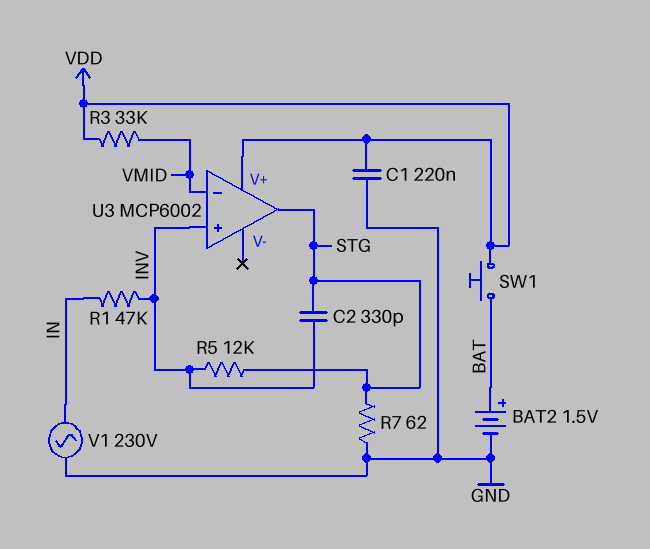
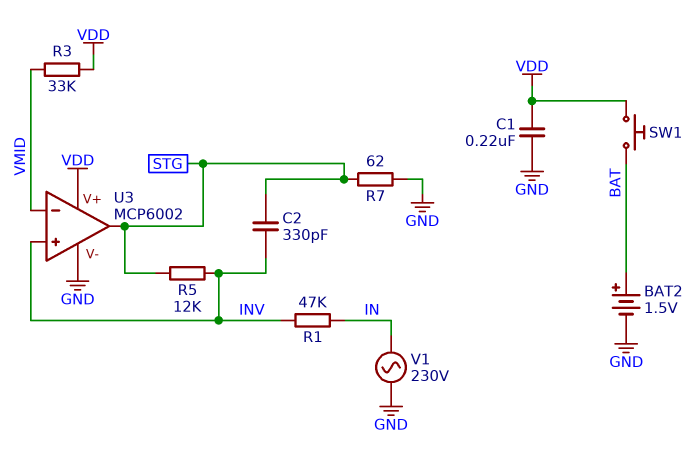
U3 pin V-: none -> GND

